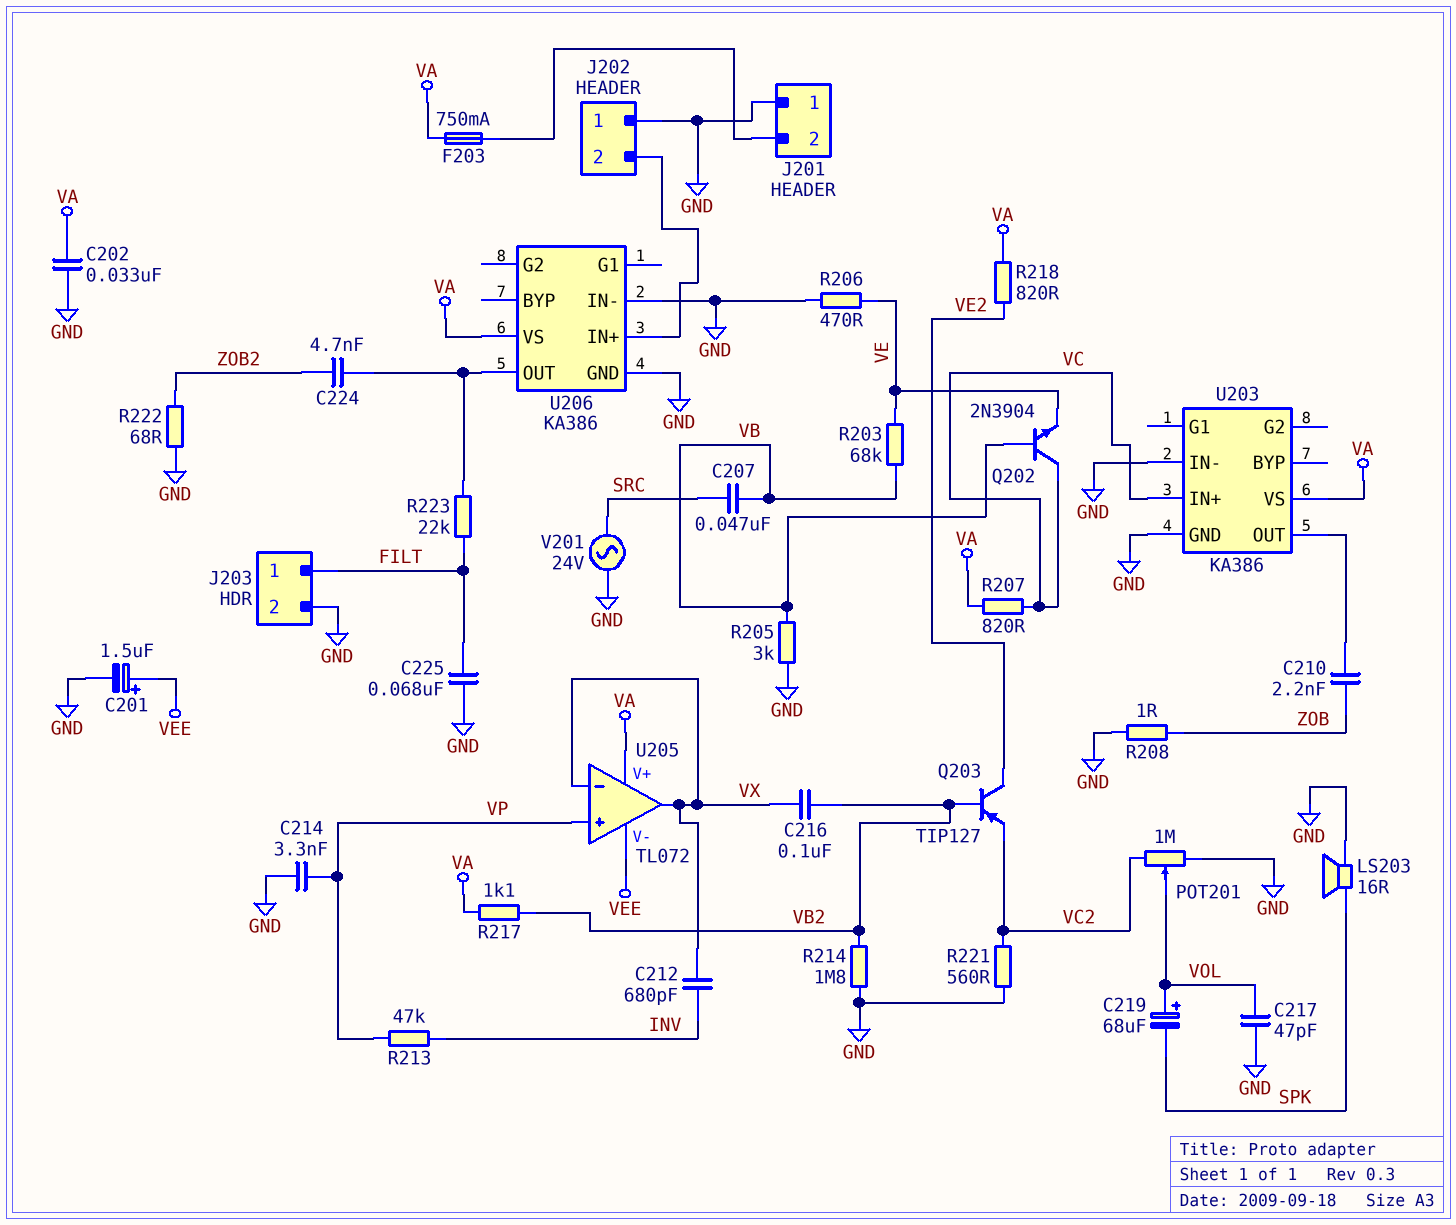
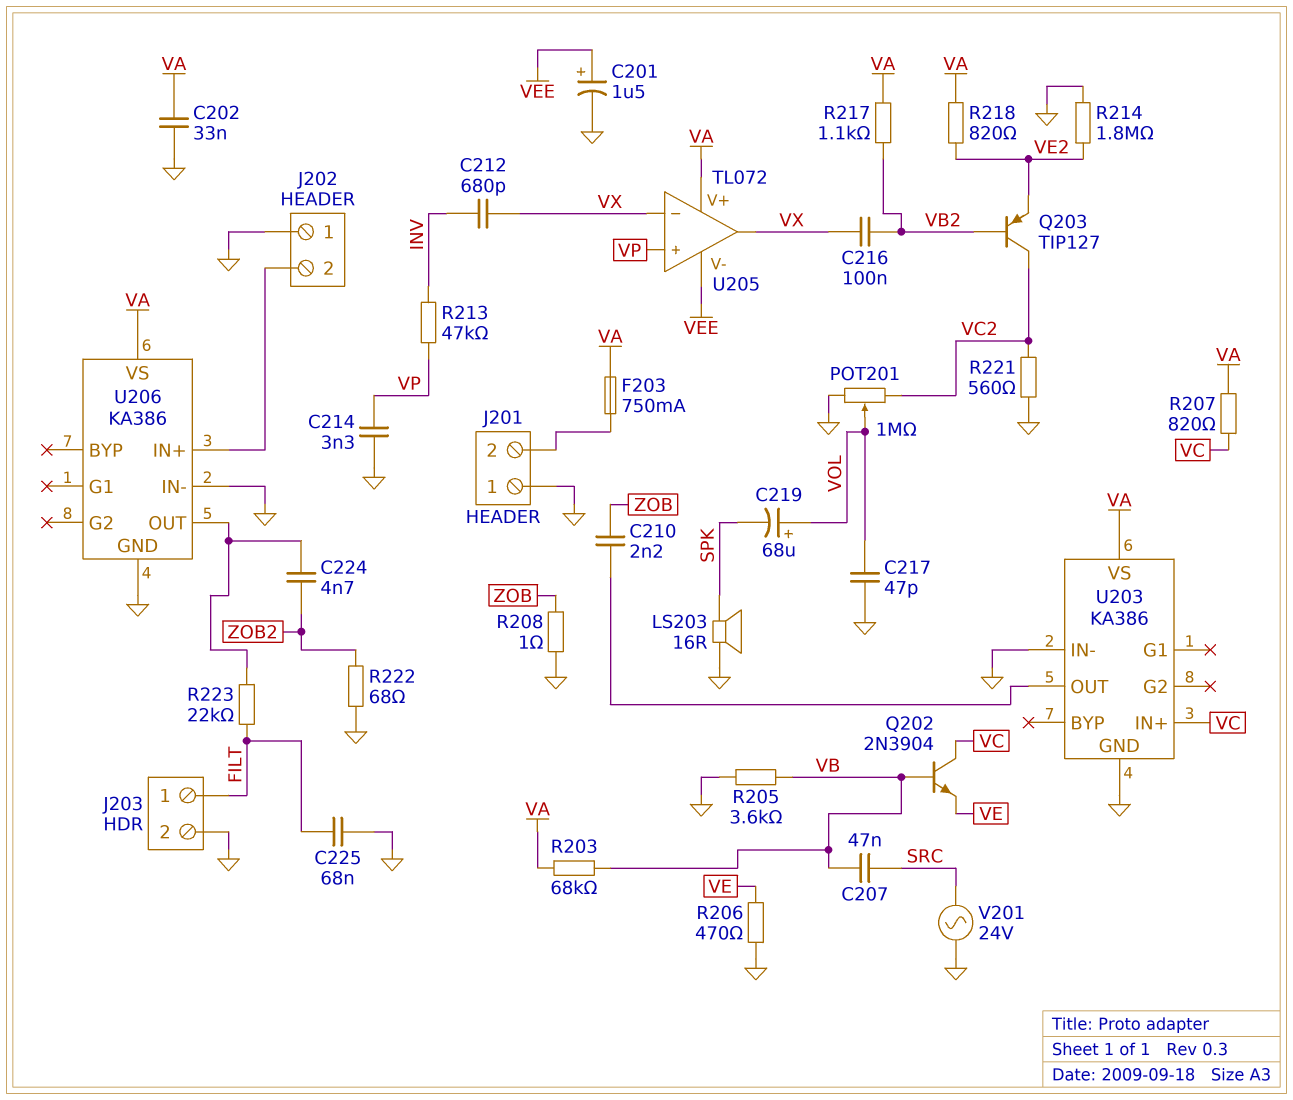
Q203: PNP TIP127 (B VB2, C VE2, E VC2) -> PNP TIP127 (B VB2, C VC2, E VE2)
R203: 68k (VB, VE) -> 68k (VA, VB)
R205: 3k (GND, VB) -> 3.6k (GND, VB)
R214: 1.8M (GND, VB2) -> 1.8M (GND, VE2)

